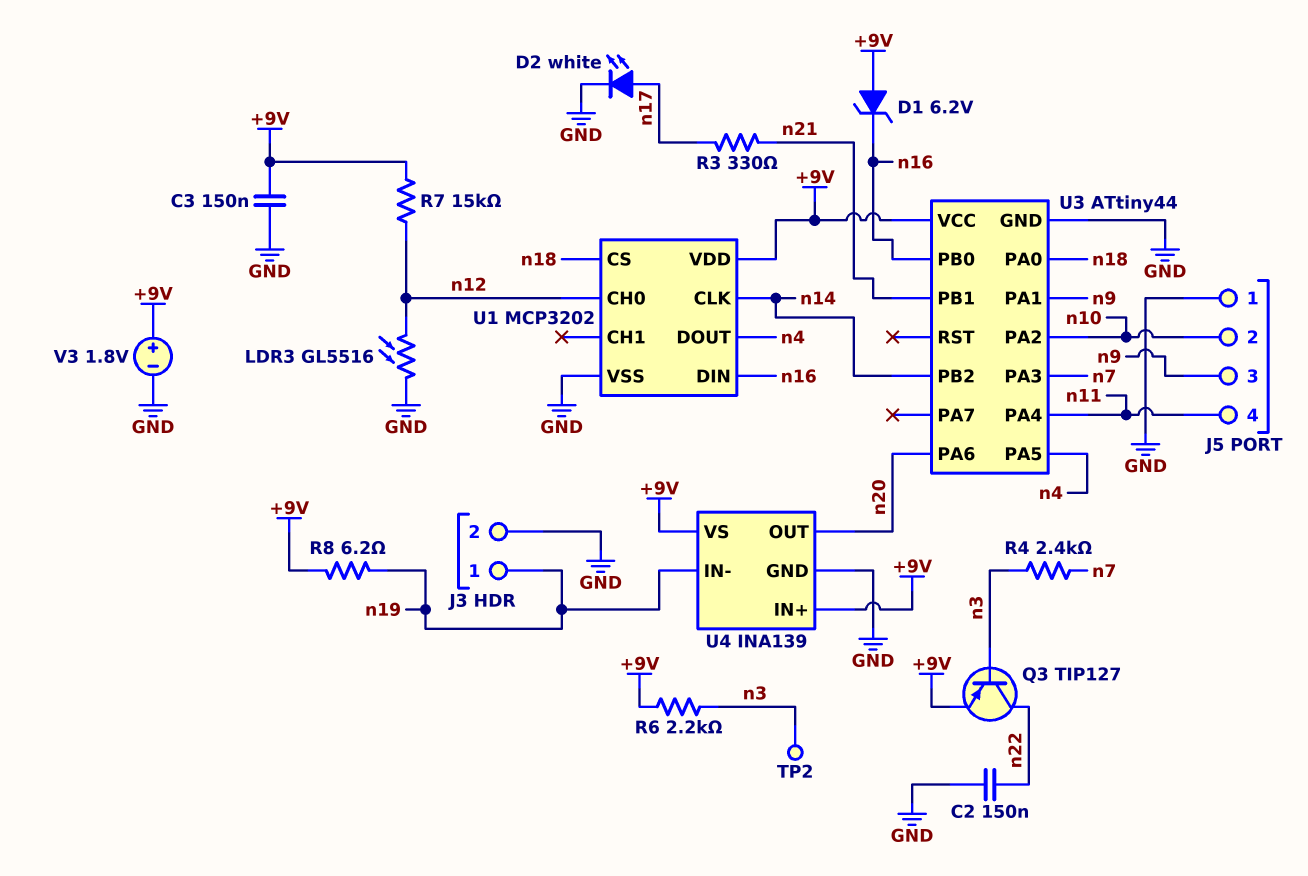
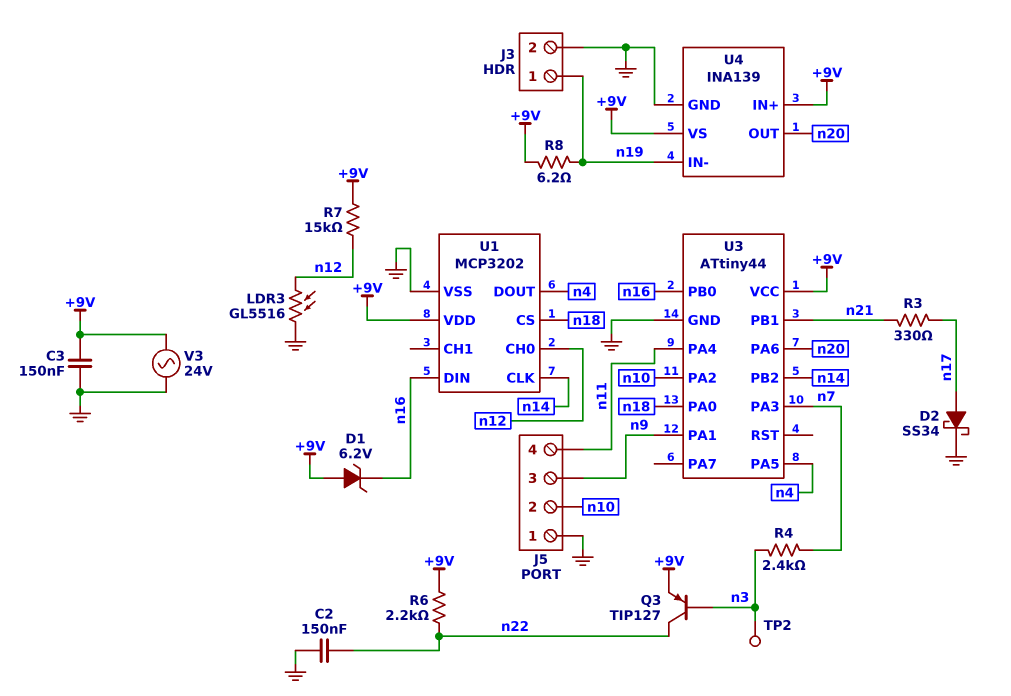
D2: LED white (A n17, K GND) -> schottky SS34 (A n17, K GND)
R6: 2.2k (+9V, n3) -> 2.2k (+9V, n22)
V3: 1.8V (plus +9V, minus GND) -> AC 24V (+9V, GND)

